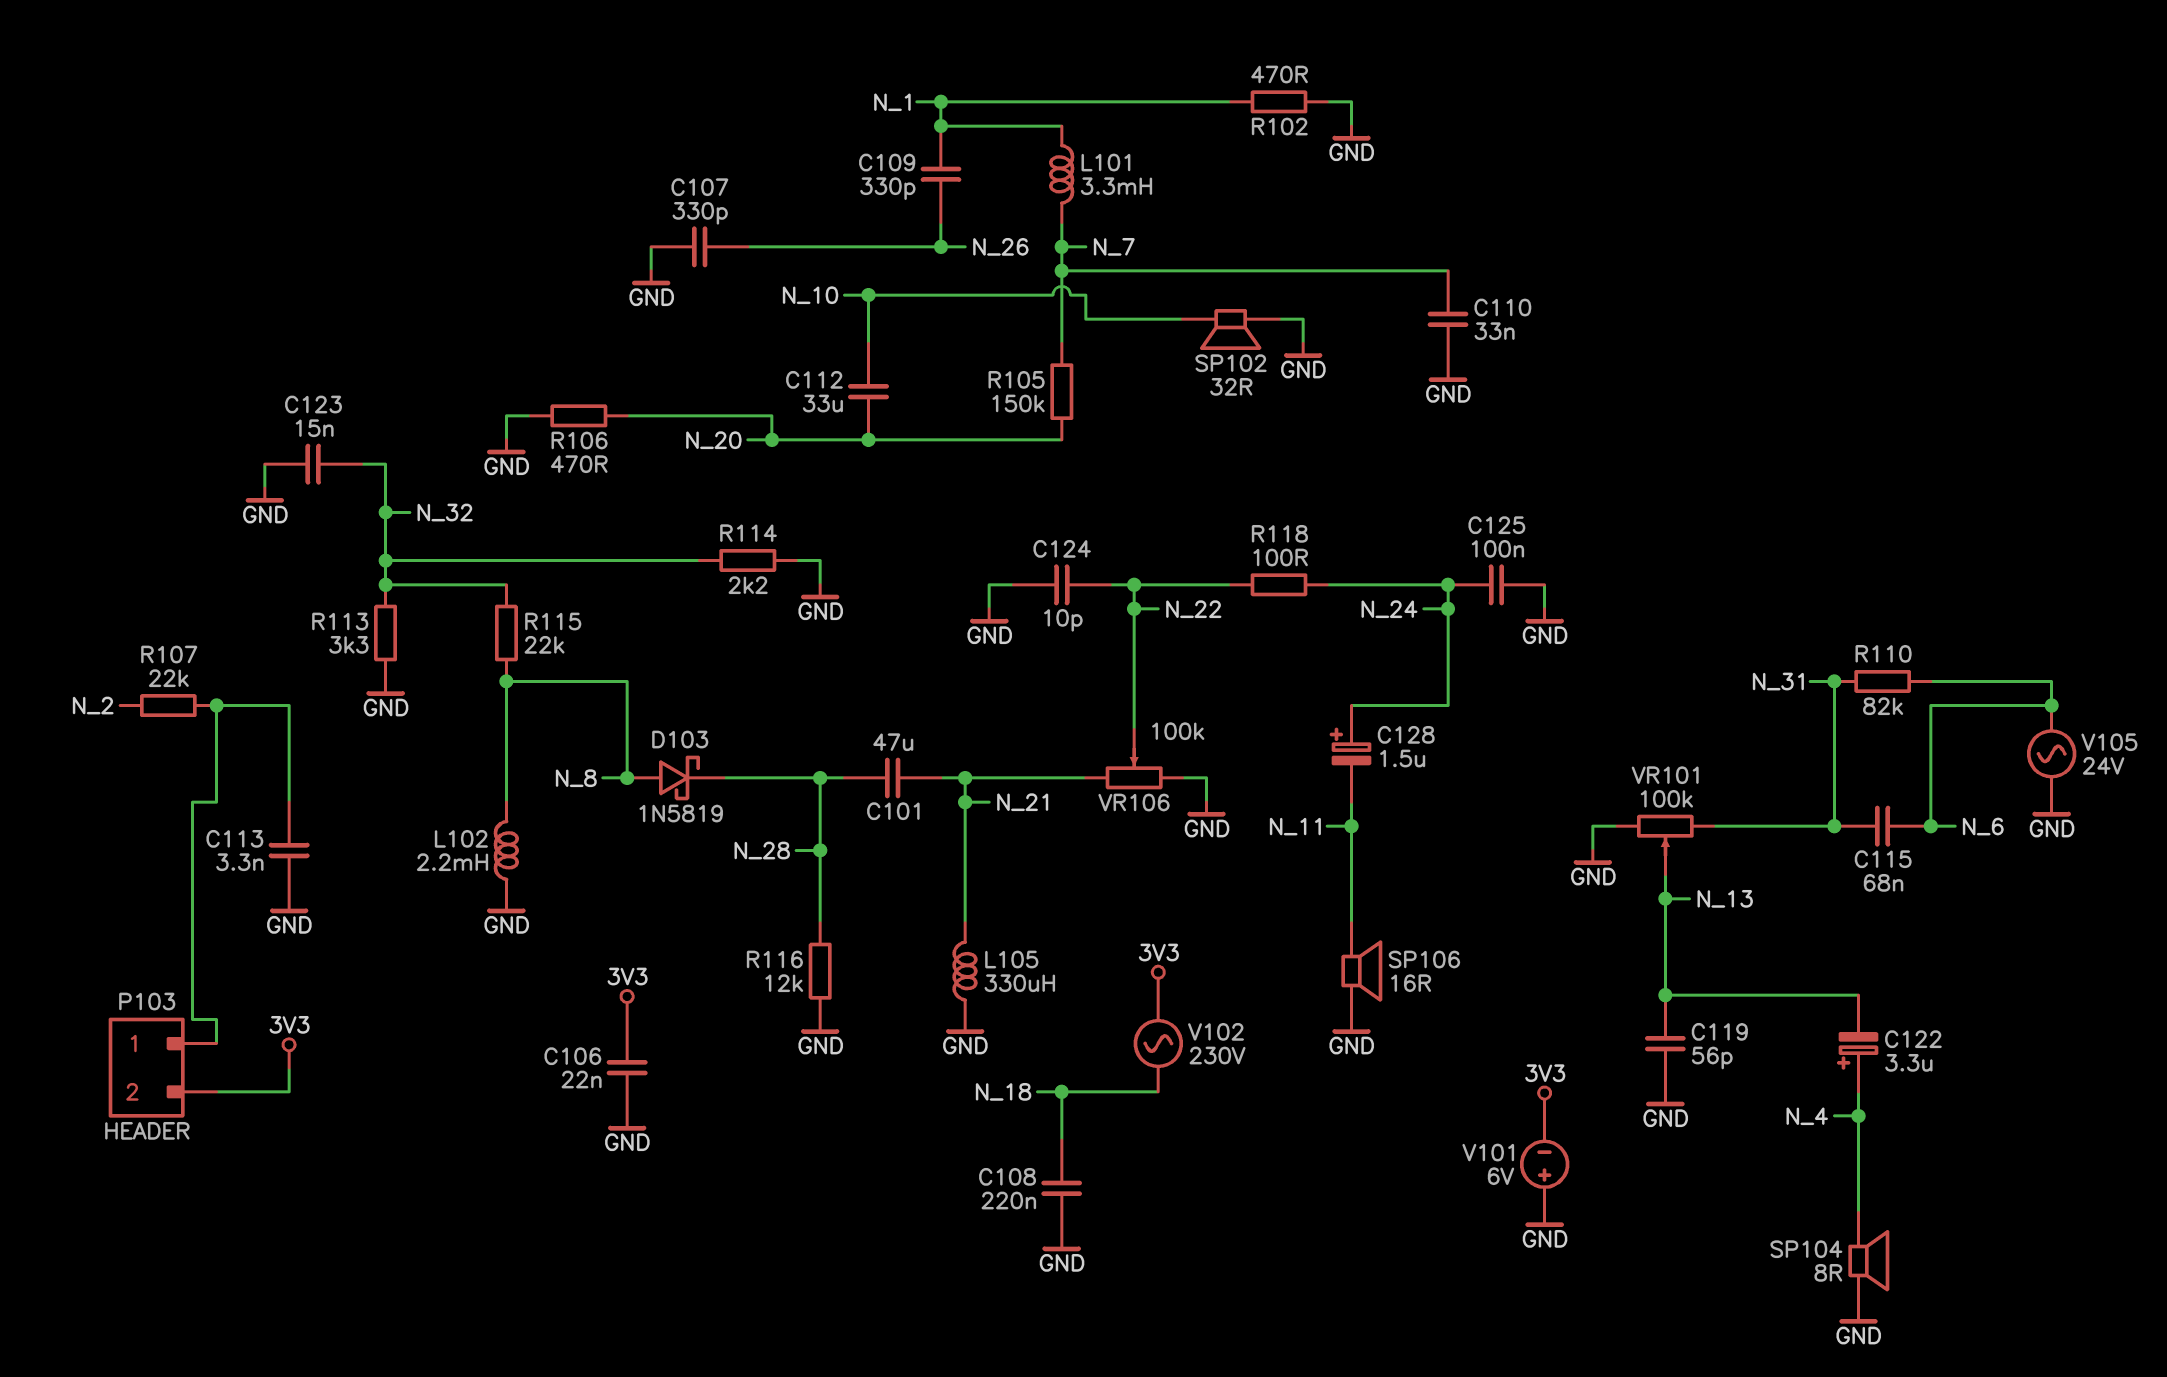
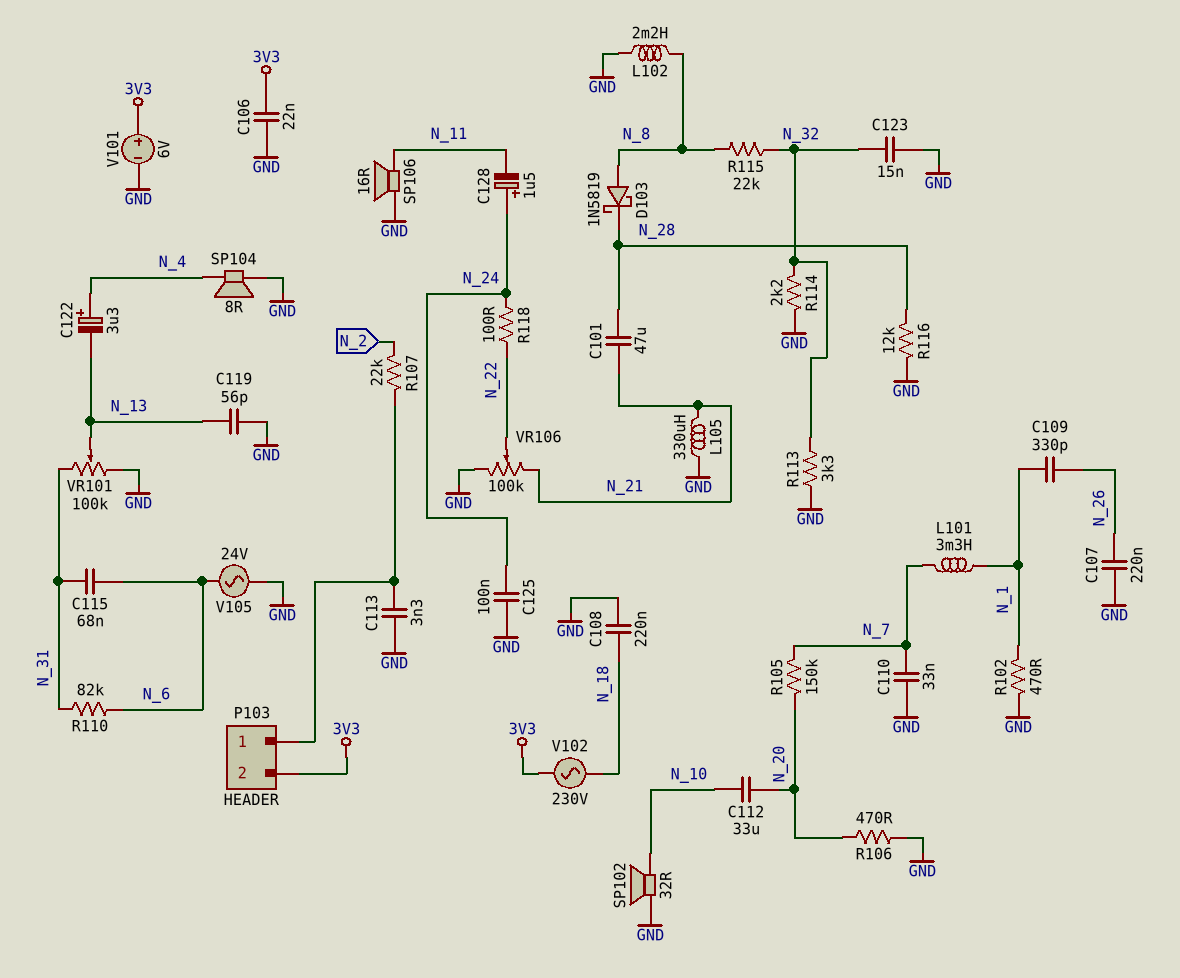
C107: 330pF (GND, N_26) -> 220nF (GND, N_26)
C124: 10pF (GND, N_22) -> none
V101: 6V (plus GND, minus 3V3) -> 6V (plus 3V3, minus GND)

